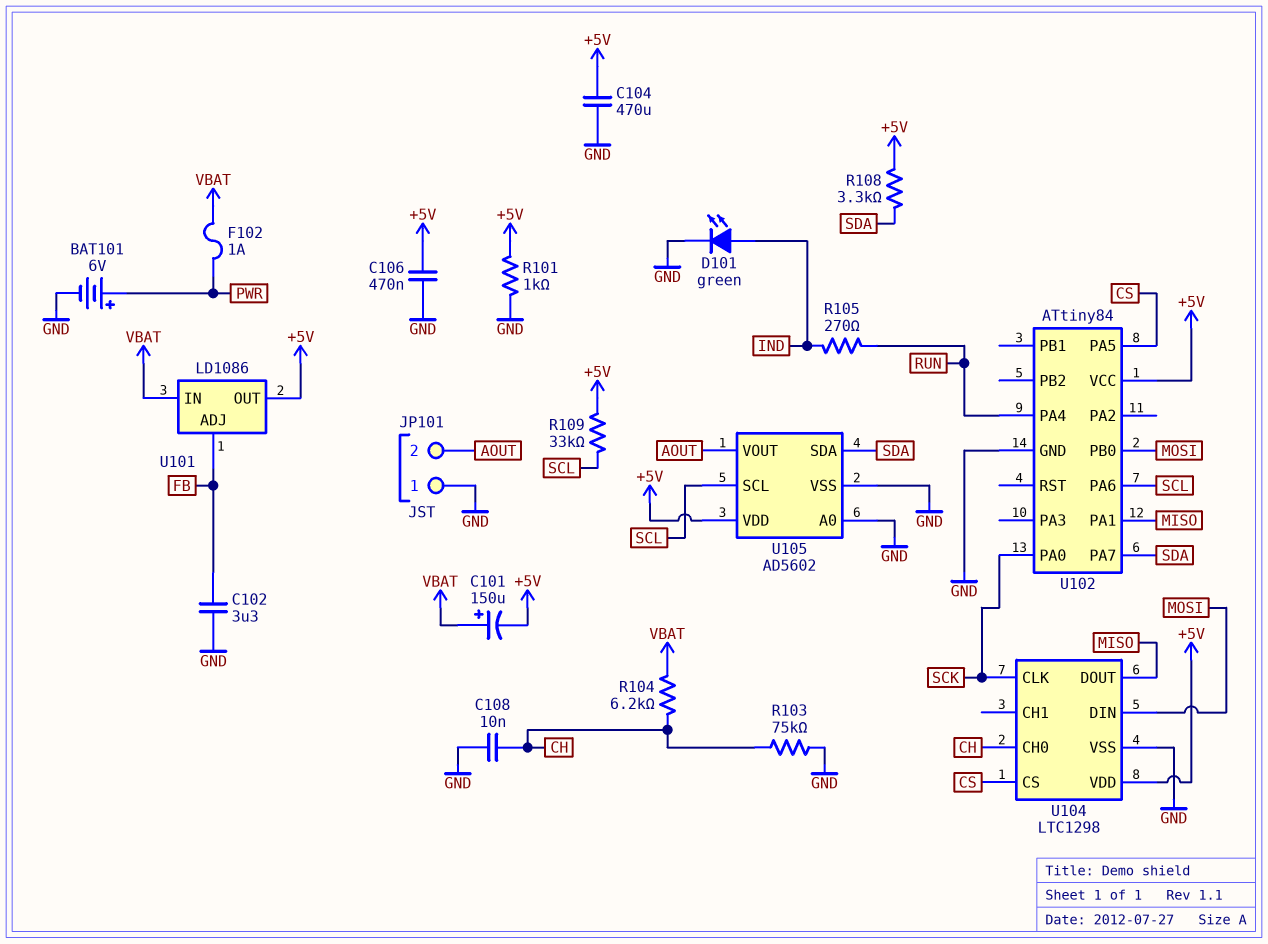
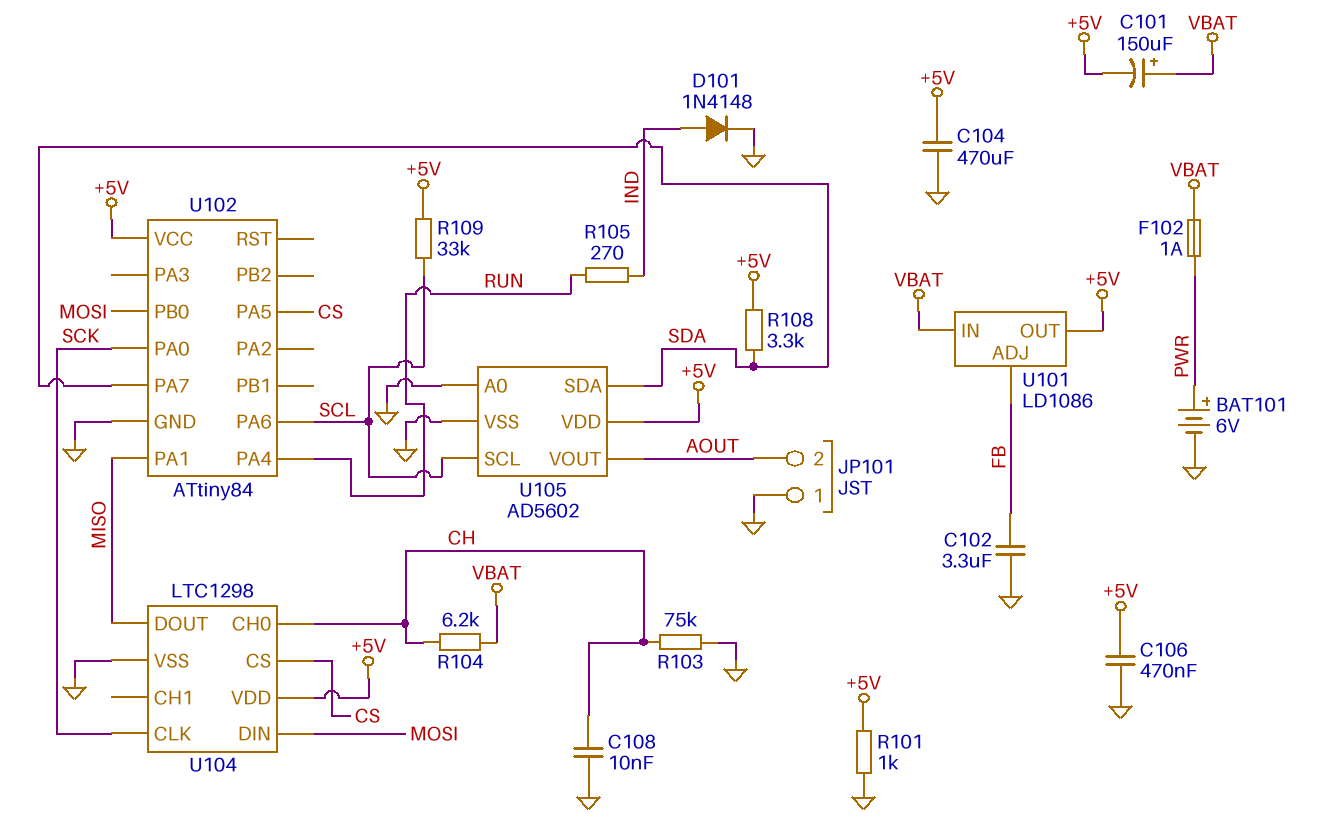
D101: LED green (A IND, K GND) -> diode 1N4148 (A IND, K GND)

